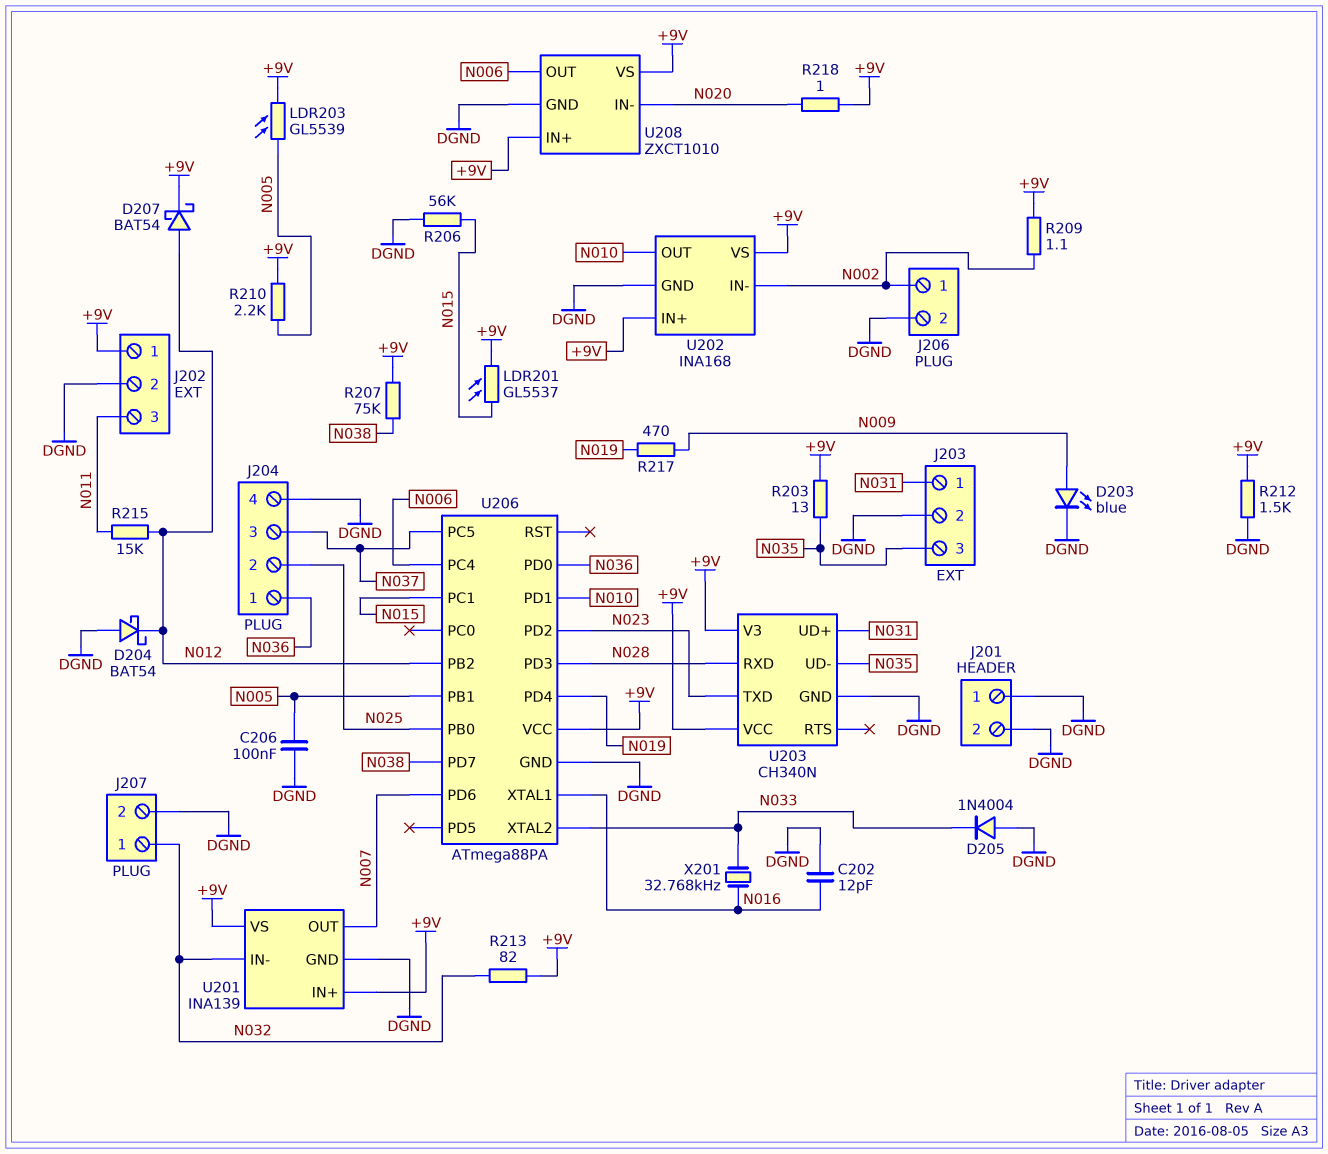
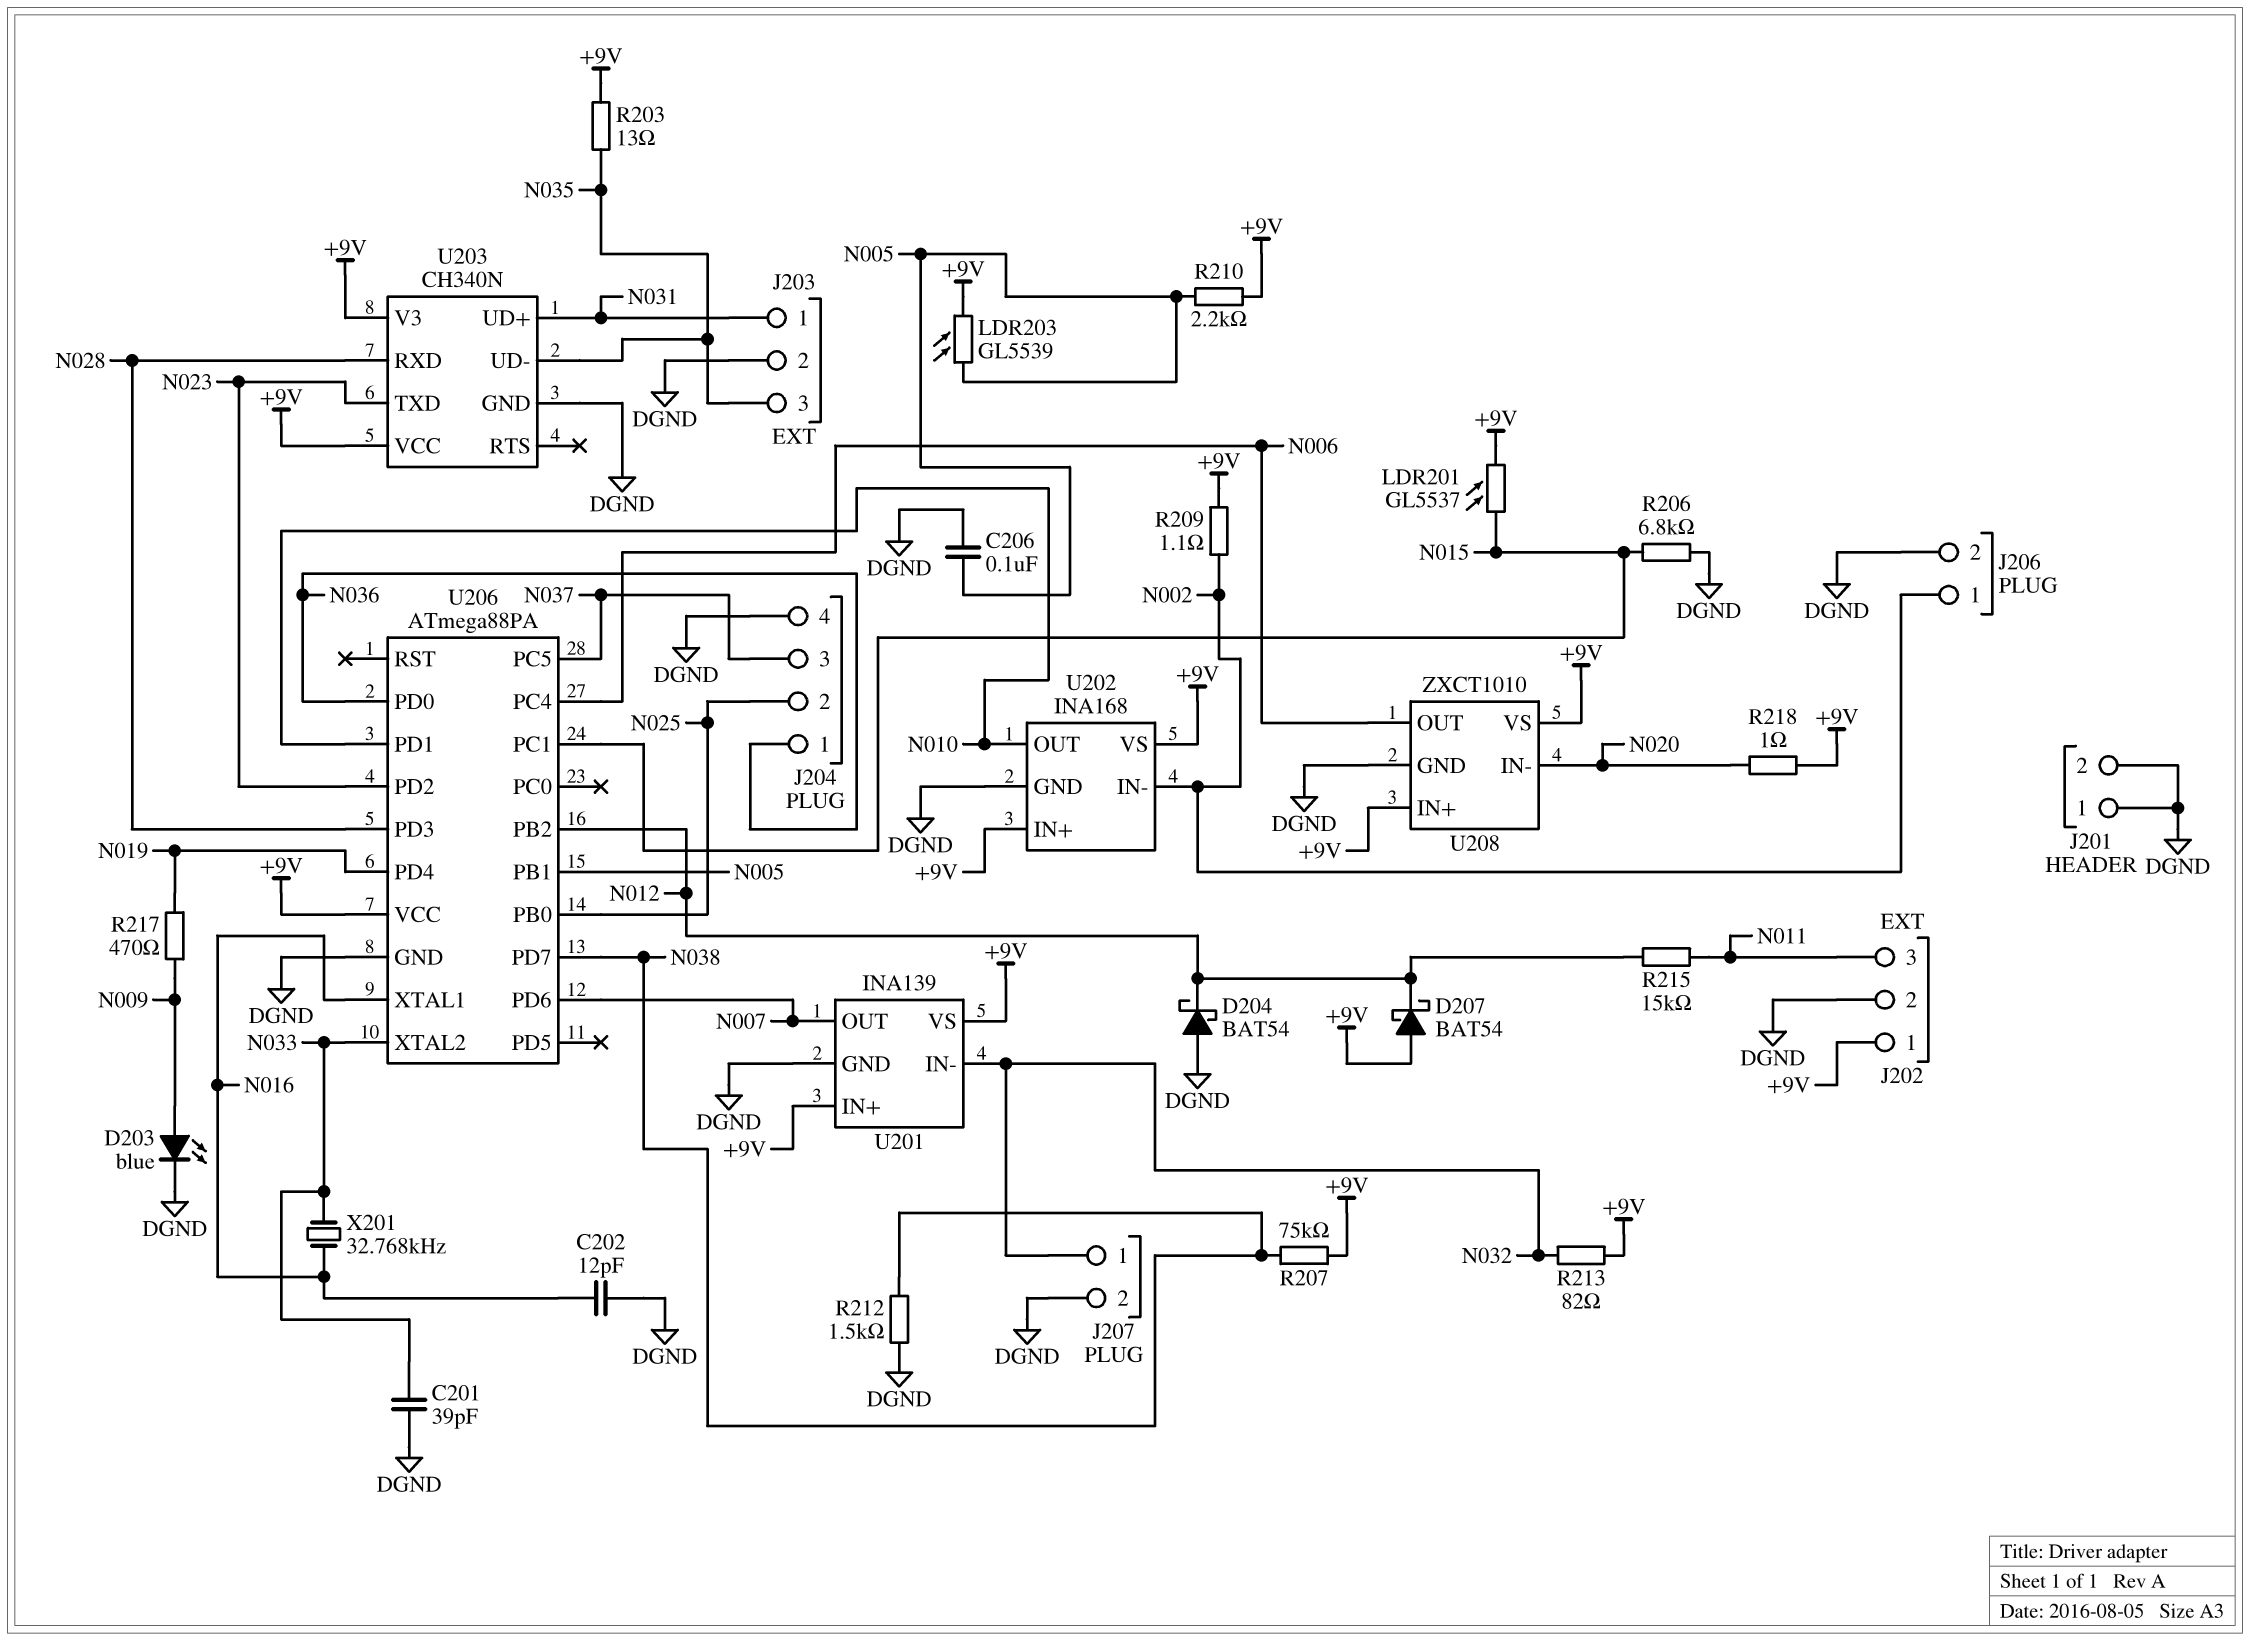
C201: none -> 39pF (DGND, N033)
D205: diode 1N4004 (A DGND, K N033) -> none
D207: schottky BAT54 (A N012, K +9V) -> schottky BAT54 (A +9V, K N012)
R206: 56k (DGND, N015) -> 6.8k (DGND, N015)
R212: 1.5k (+9V, DGND) -> 1.5k (DGND, N038)

